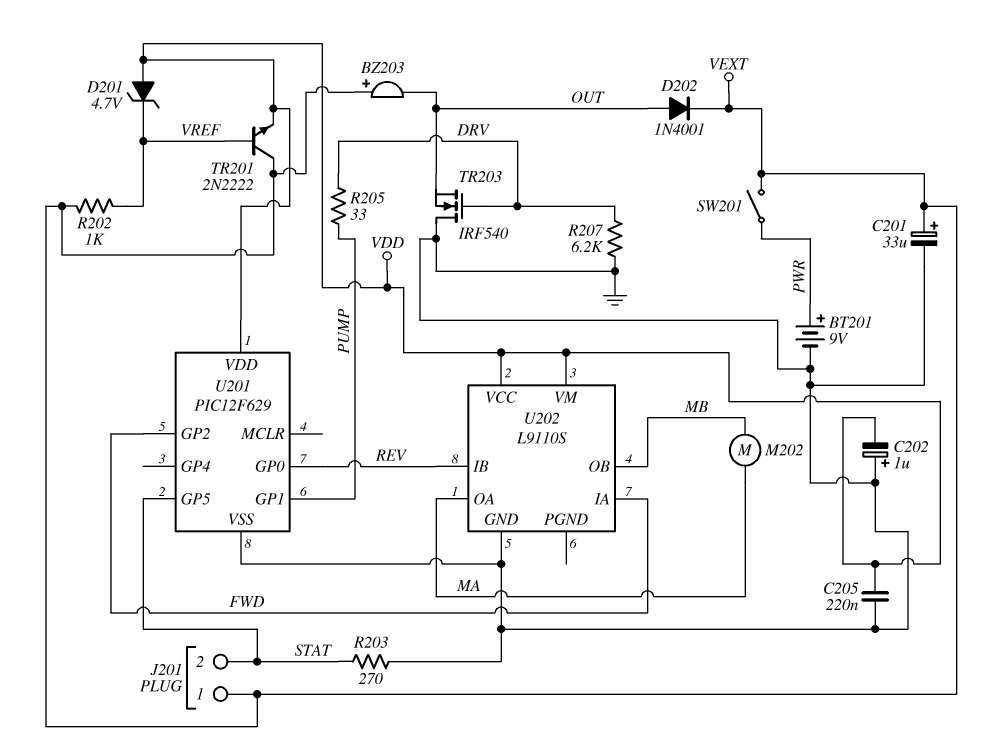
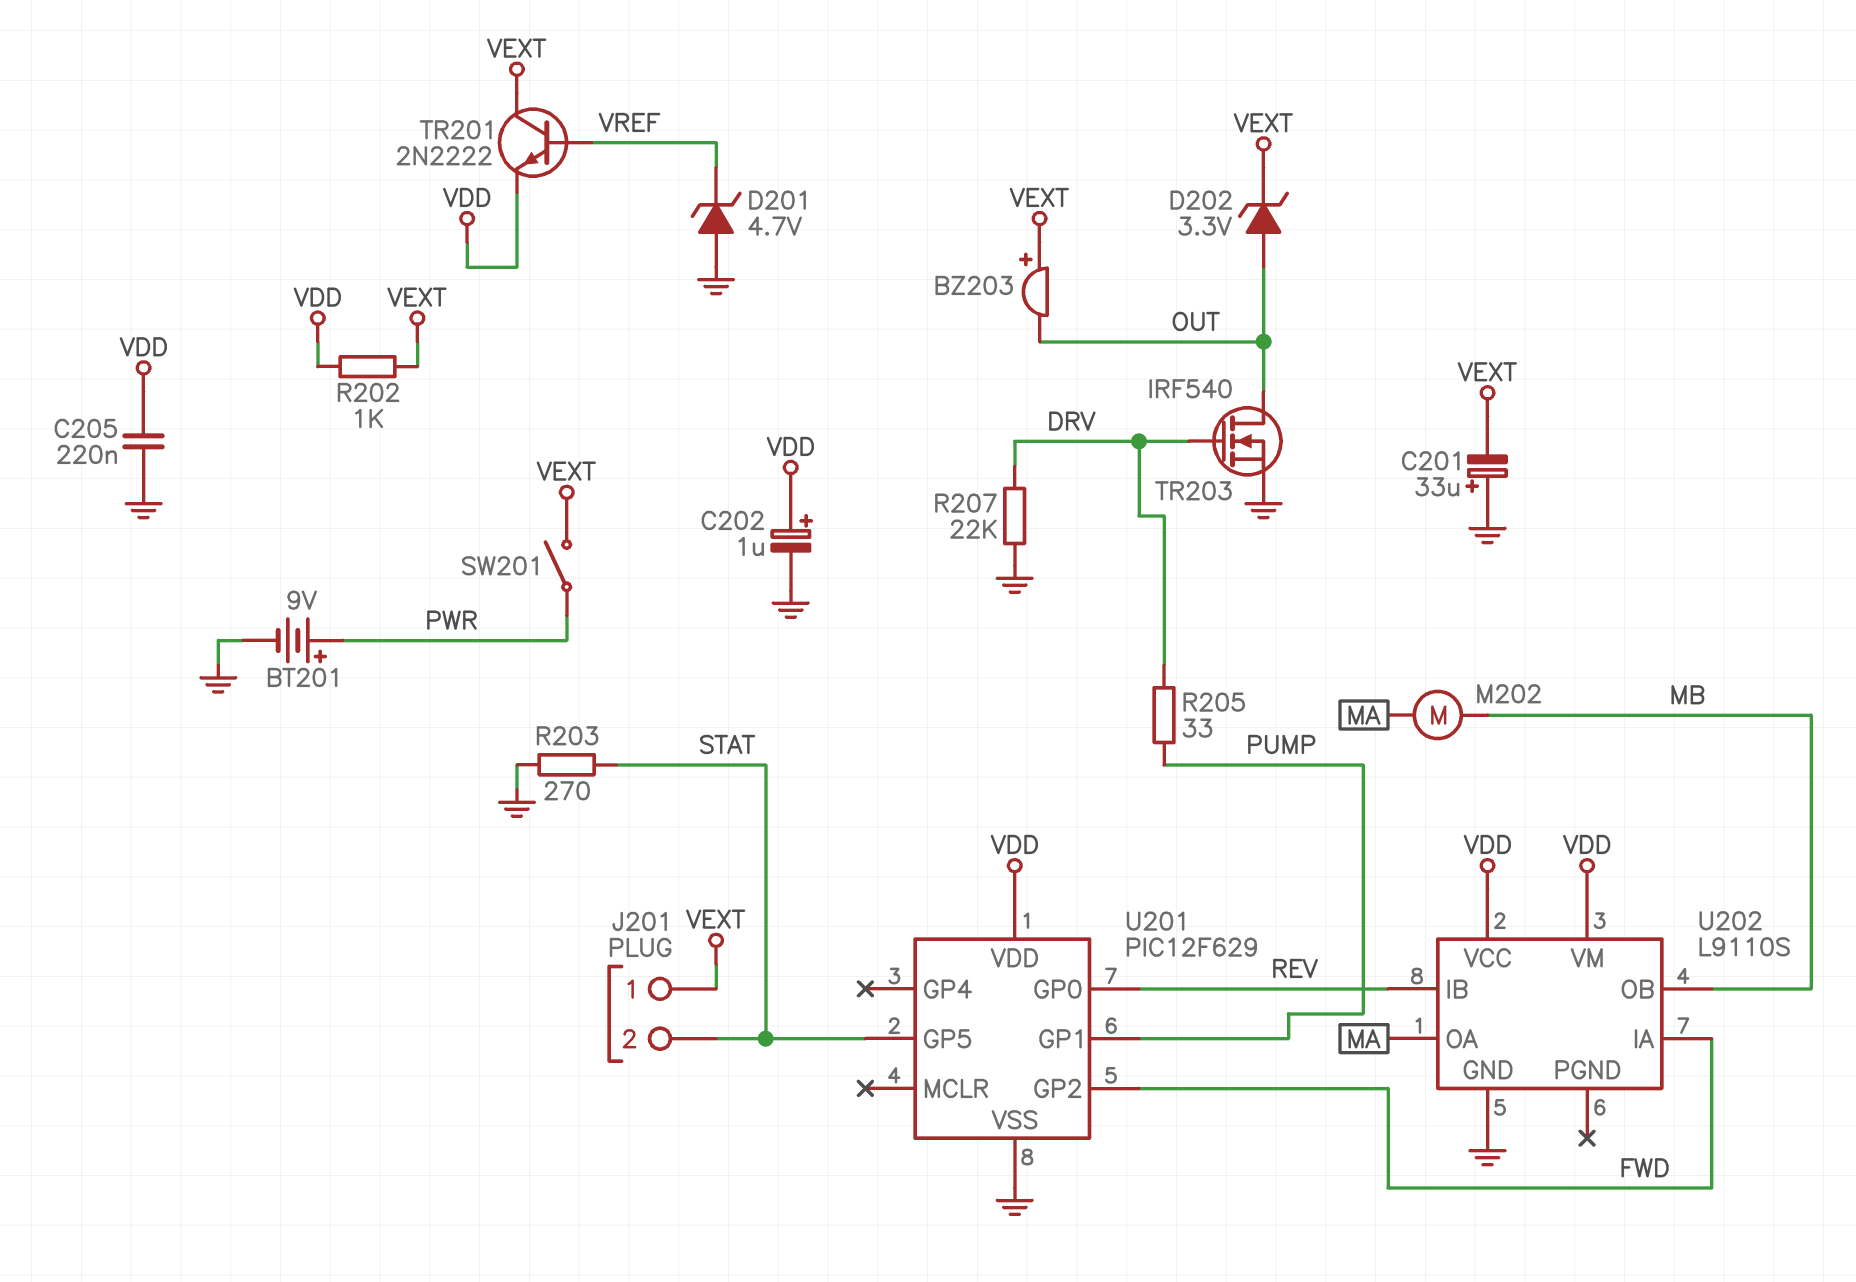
C201: 33uF (plus VEXT, minus GND) -> 33uF (plus GND, minus VEXT)
C202: 1uF (plus GND, minus VDD) -> 1uF (plus VDD, minus GND)
D201: zener 4.7V (A VDD, K VREF) -> zener 4.7V (A GND, K VREF)
D202: diode 1N4001 (A OUT, K VEXT) -> zener 3.3V (A OUT, K VEXT)
R202: 1k (VEXT, VREF) -> 1k (VDD, VEXT)
R207: 6.2k (DRV, GND) -> 22k (DRV, GND)
TR203: NMOS IRF540 (G DRV, D GND, S OUT) -> NMOS IRF540 (G DRV, D OUT, S GND)

